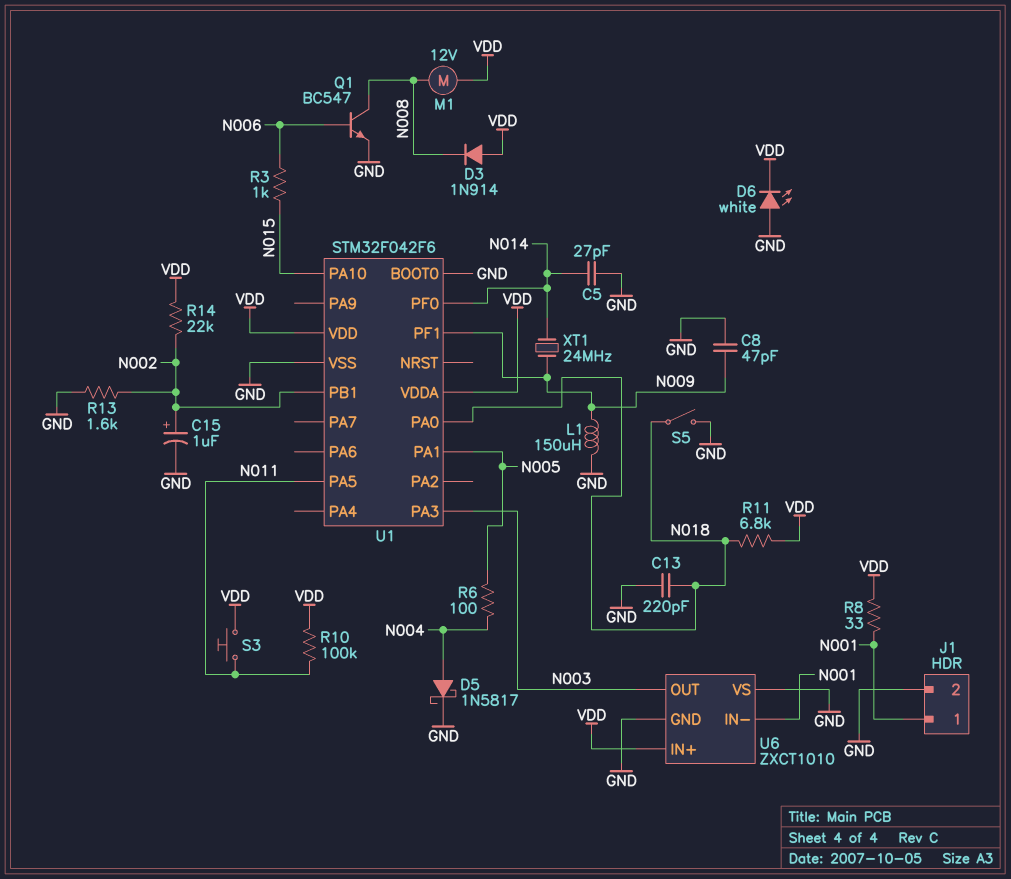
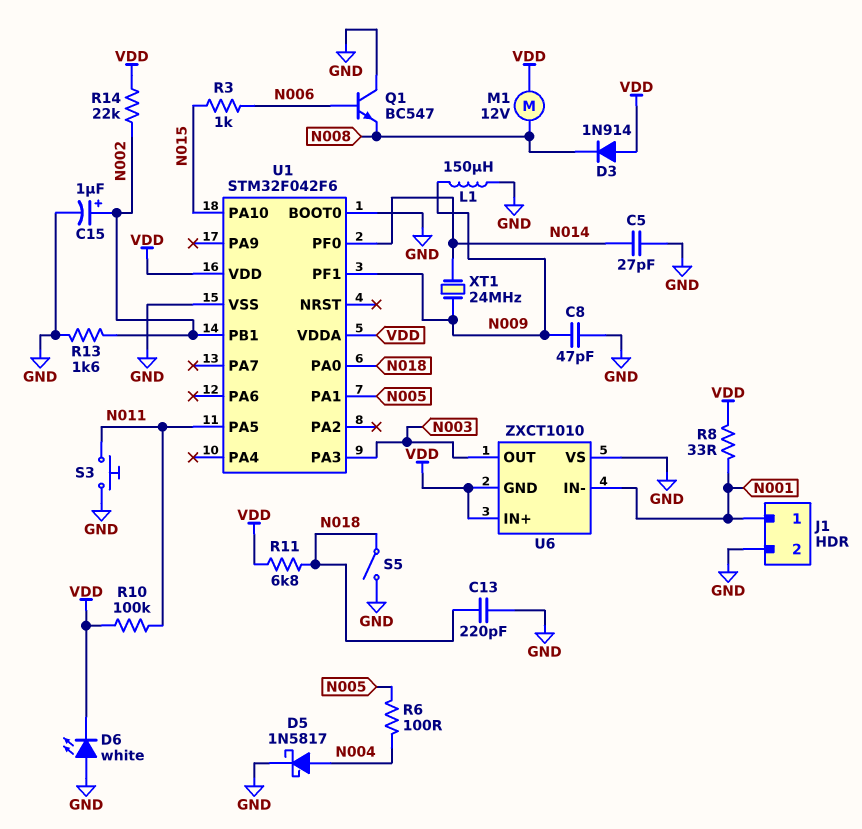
Q1: NPN BC547 (B N006, C N008, E GND) -> NPN BC547 (B N006, C GND, E N008)
S3: button (N011, VDD) -> button (GND, N011)
U6 pin GND: GND -> VDD

